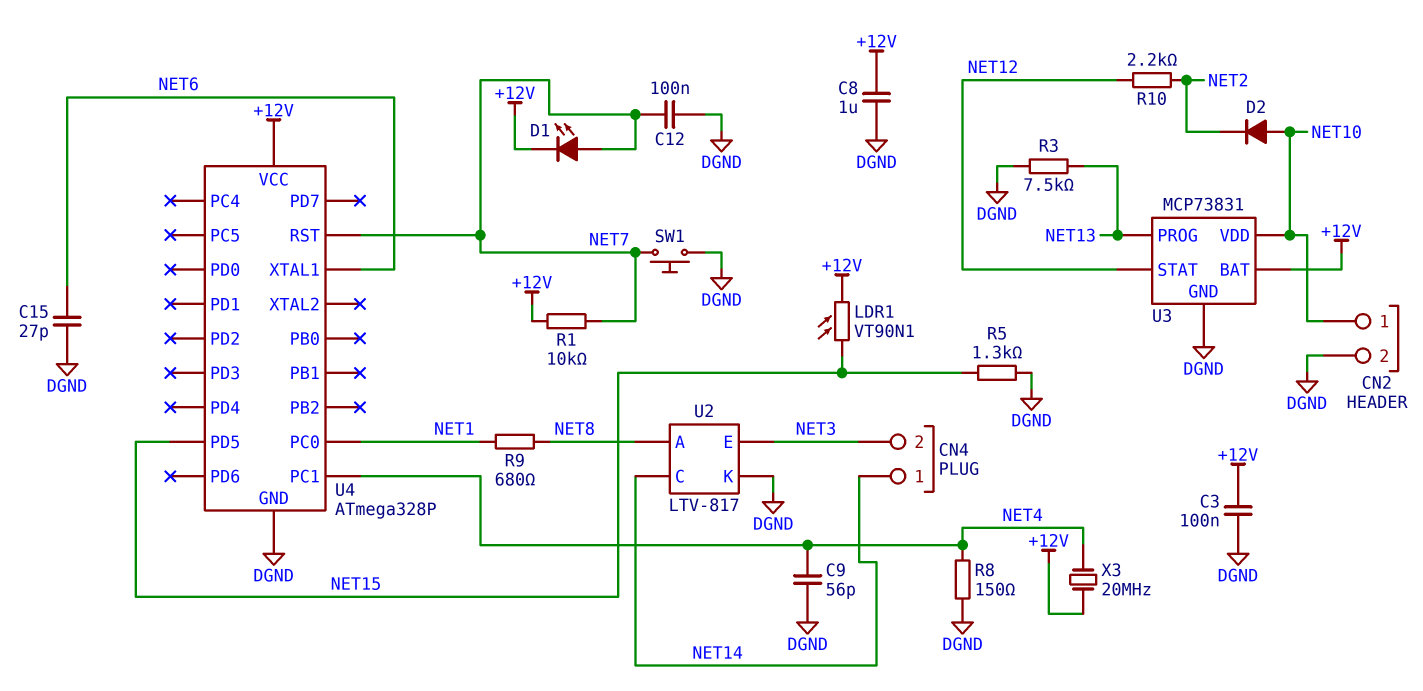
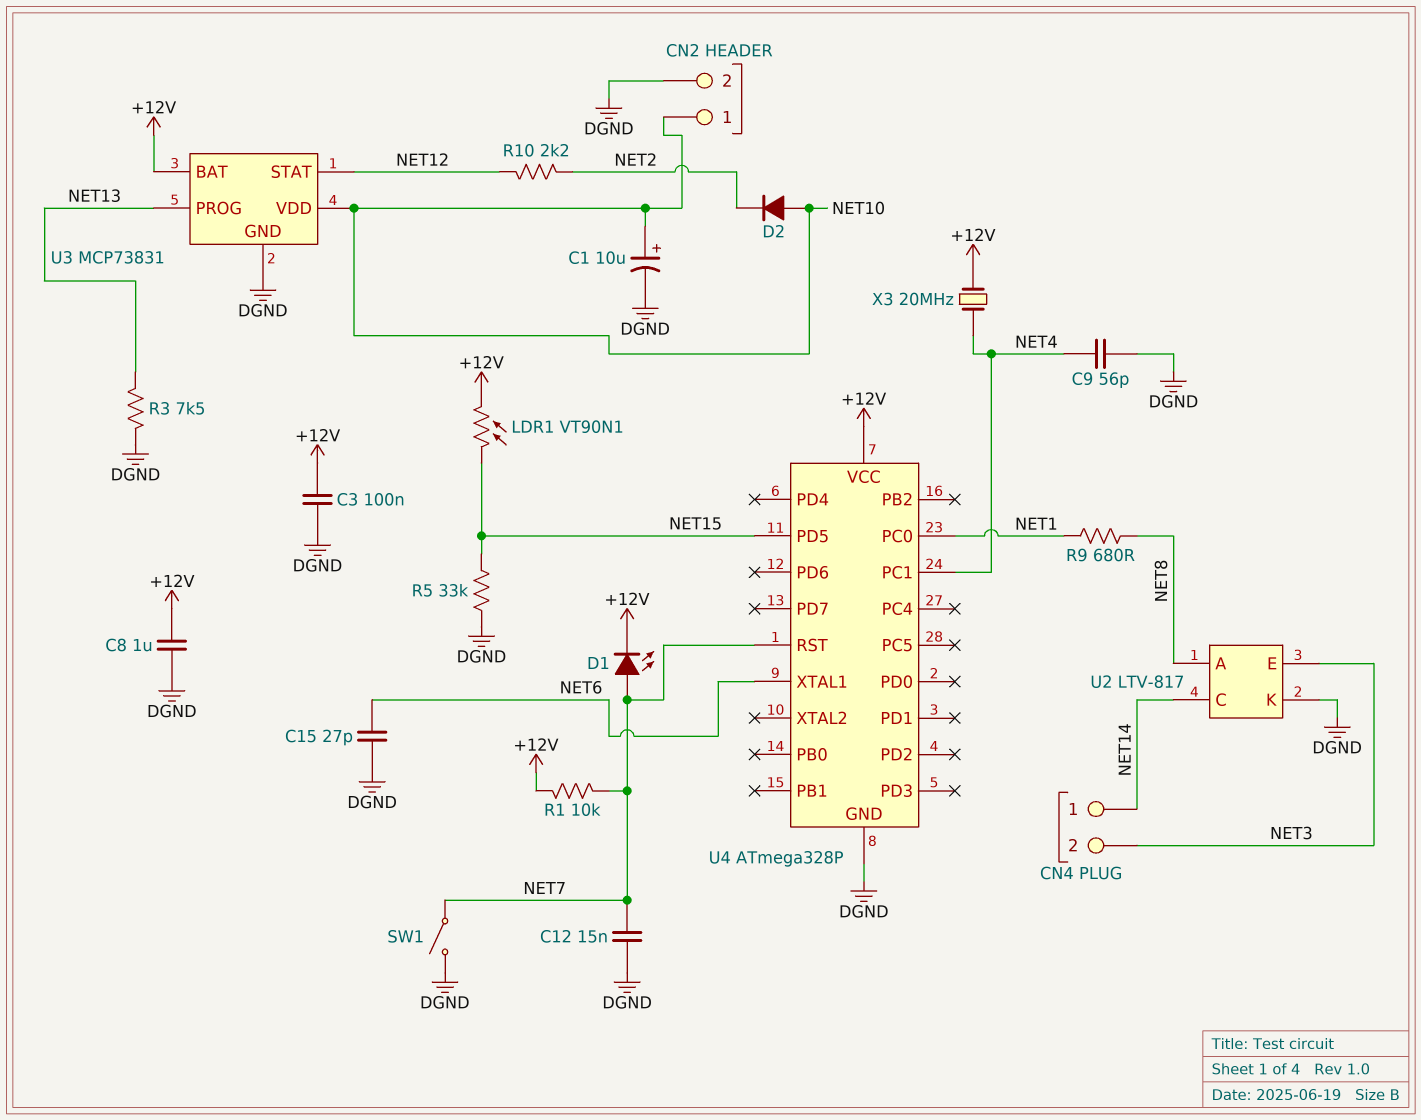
C1: none -> 10uF (plus NET10, minus DGND)
C12: 100nF (DGND, NET7) -> 15nF (DGND, NET7)
R5: 1.3k (DGND, NET15) -> 33k (DGND, NET15)
R8: 150 (DGND, NET4) -> none
SW1: button (DGND, NET7) -> switch (DGND, NET7)

